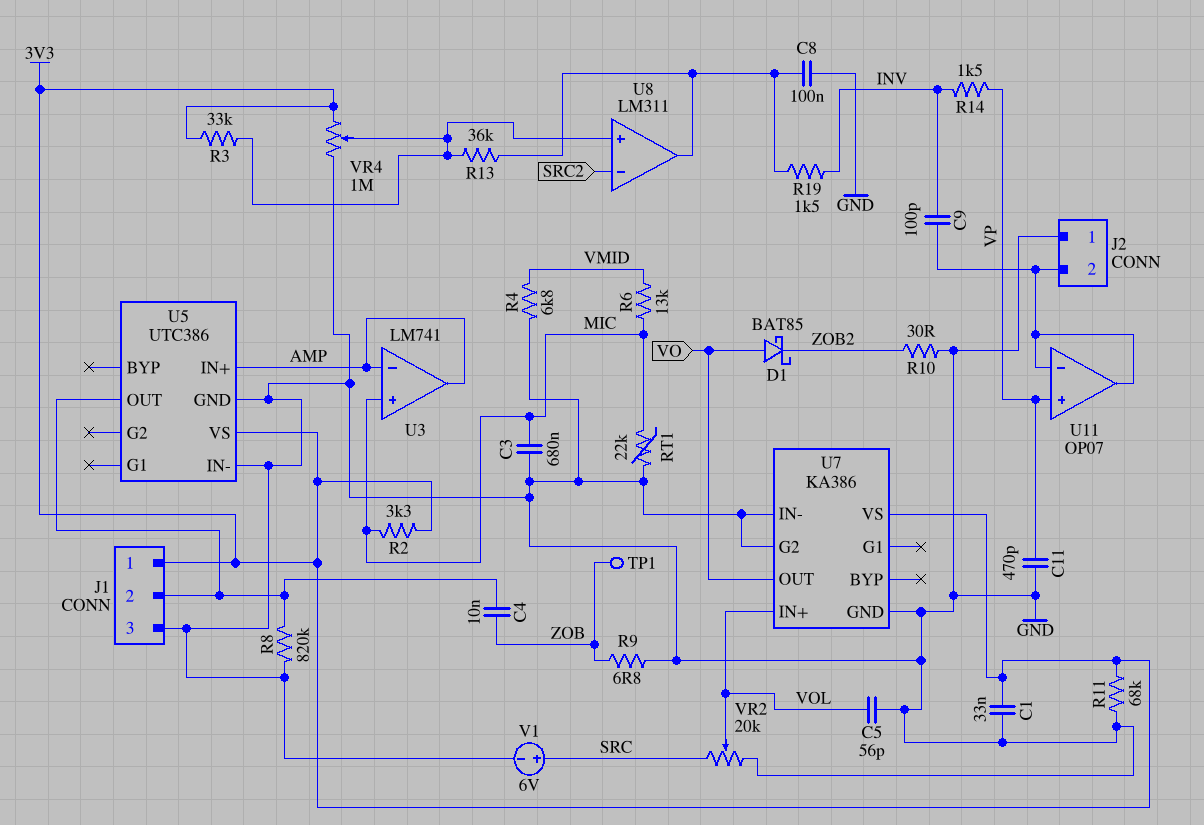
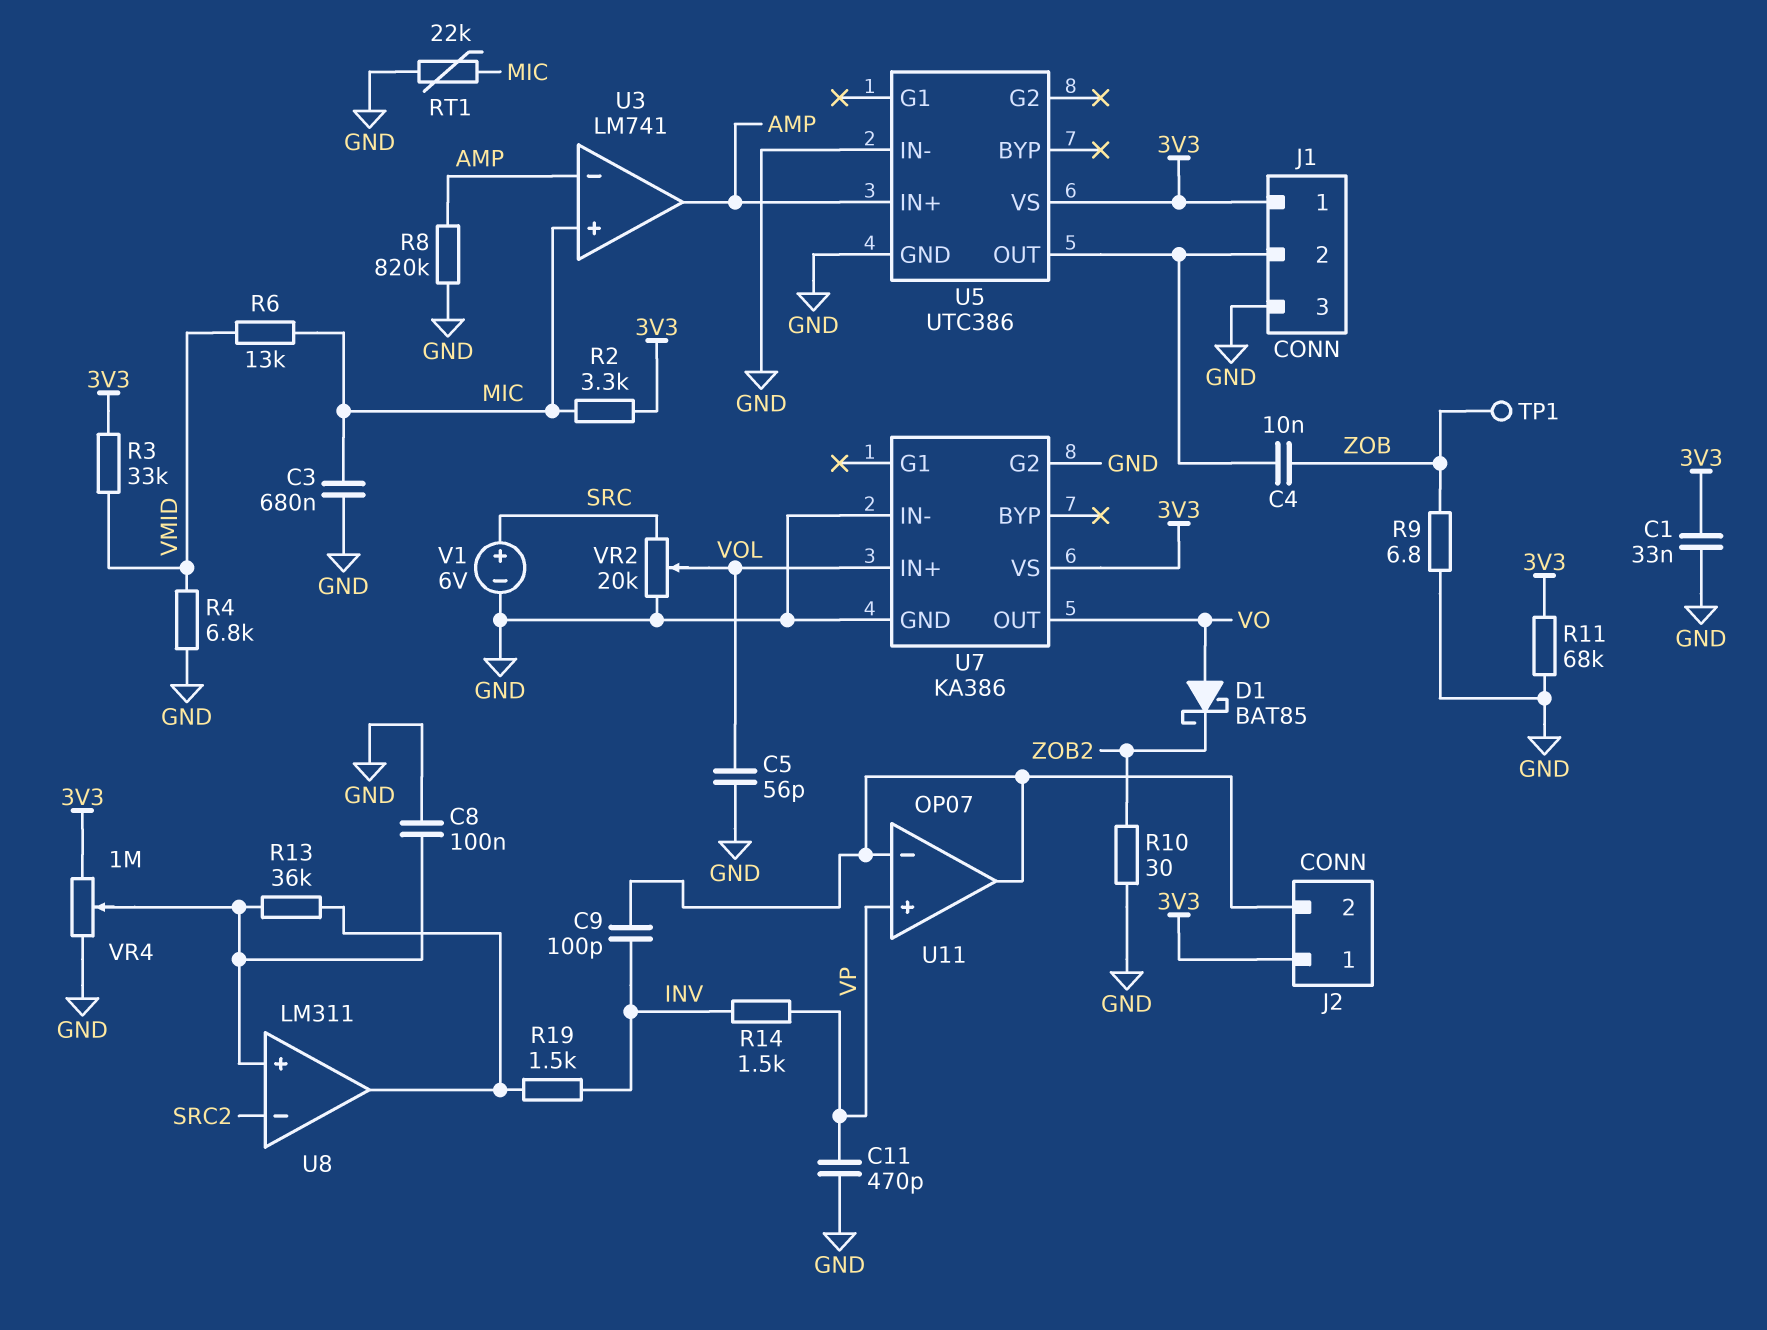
C8: 100nF (GND, U8/out) -> 100nF (GND, U8/in+)
J2 pin 1: GND -> 3V3
R3: 33k (3V3, U8/in+) -> 33k (3V3, VMID)
R8: 820k (GND, J1/2) -> 820k (AMP, GND)

